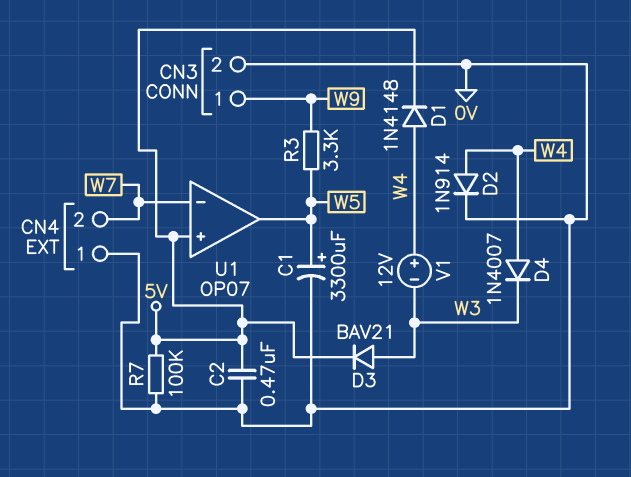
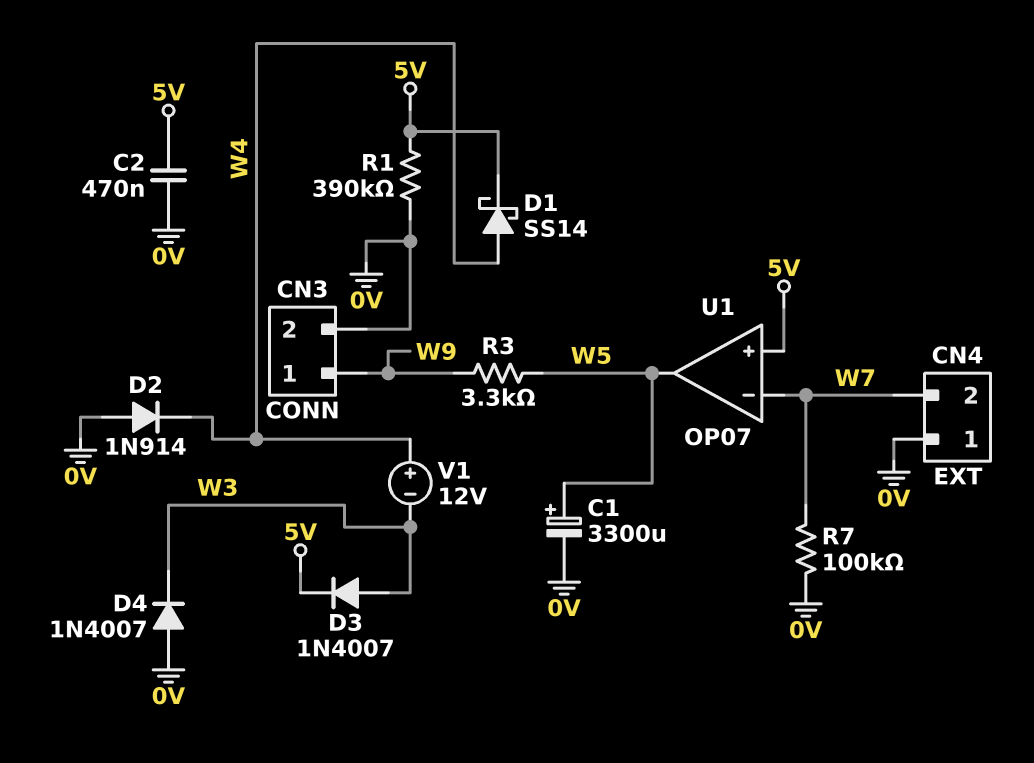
D1: diode 1N4148 (A W4, K 5V) -> schottky SS14 (A W4, K 5V)
D2: diode 1N914 (A W4, K 0V) -> diode 1N914 (A 0V, K W4)
D3: diode BAV21 (A W3, K 5V) -> diode 1N4007 (A W3, K 5V)
D4: diode 1N4007 (A W4, K W3) -> diode 1N4007 (A 0V, K W3)
R1: none -> 390k (0V, 5V)
R7: 100k (0V, 5V) -> 100k (0V, W7)

